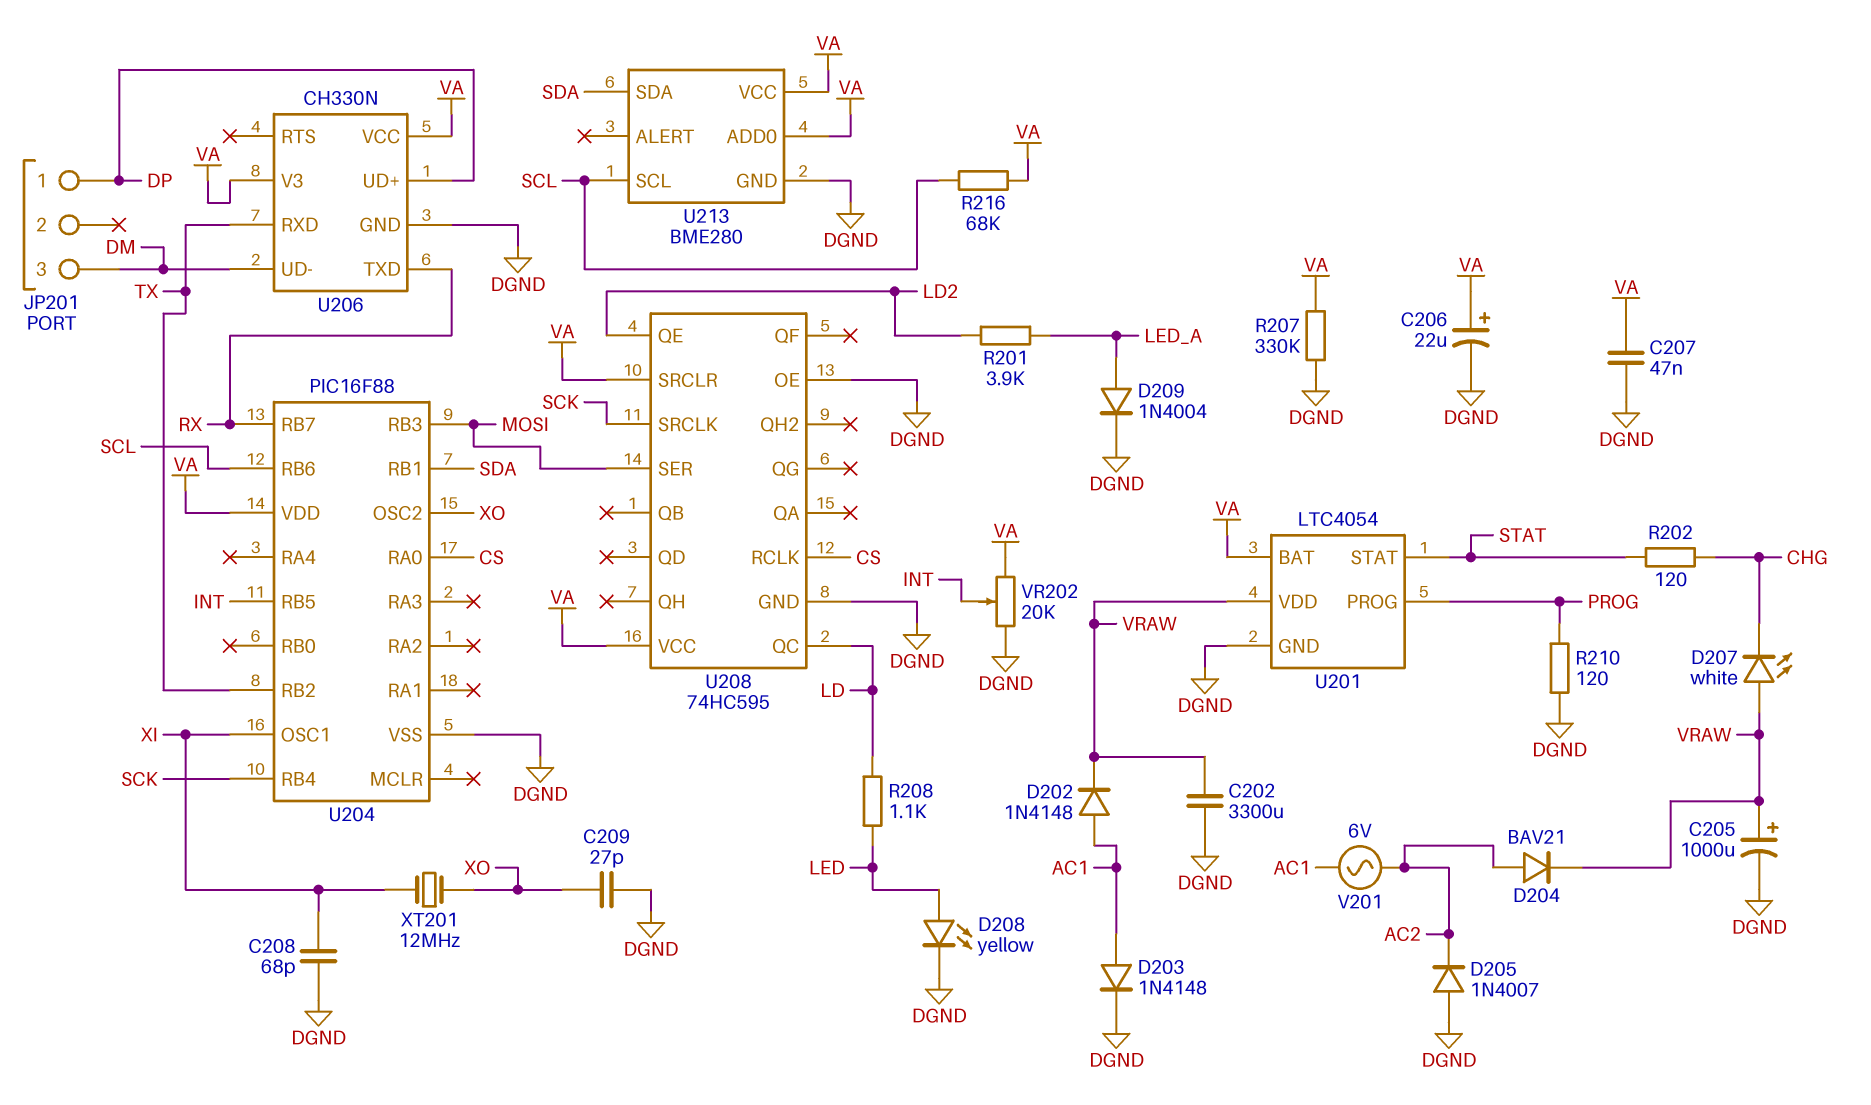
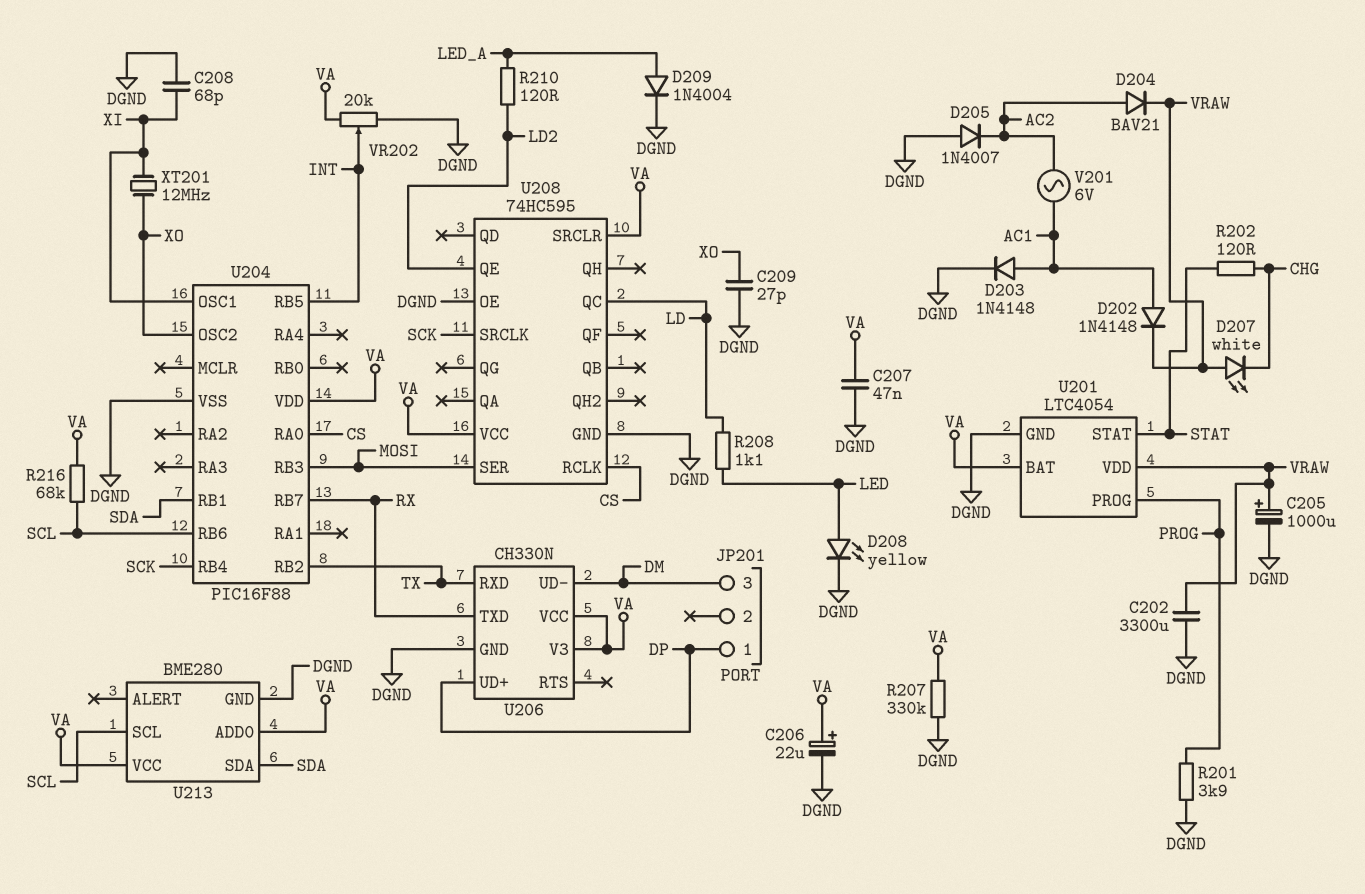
R201: 3.9k (LD2, LED_A) -> 3.9k (DGND, PROG)
R210: 120 (DGND, PROG) -> 120 (LD2, LED_A)

